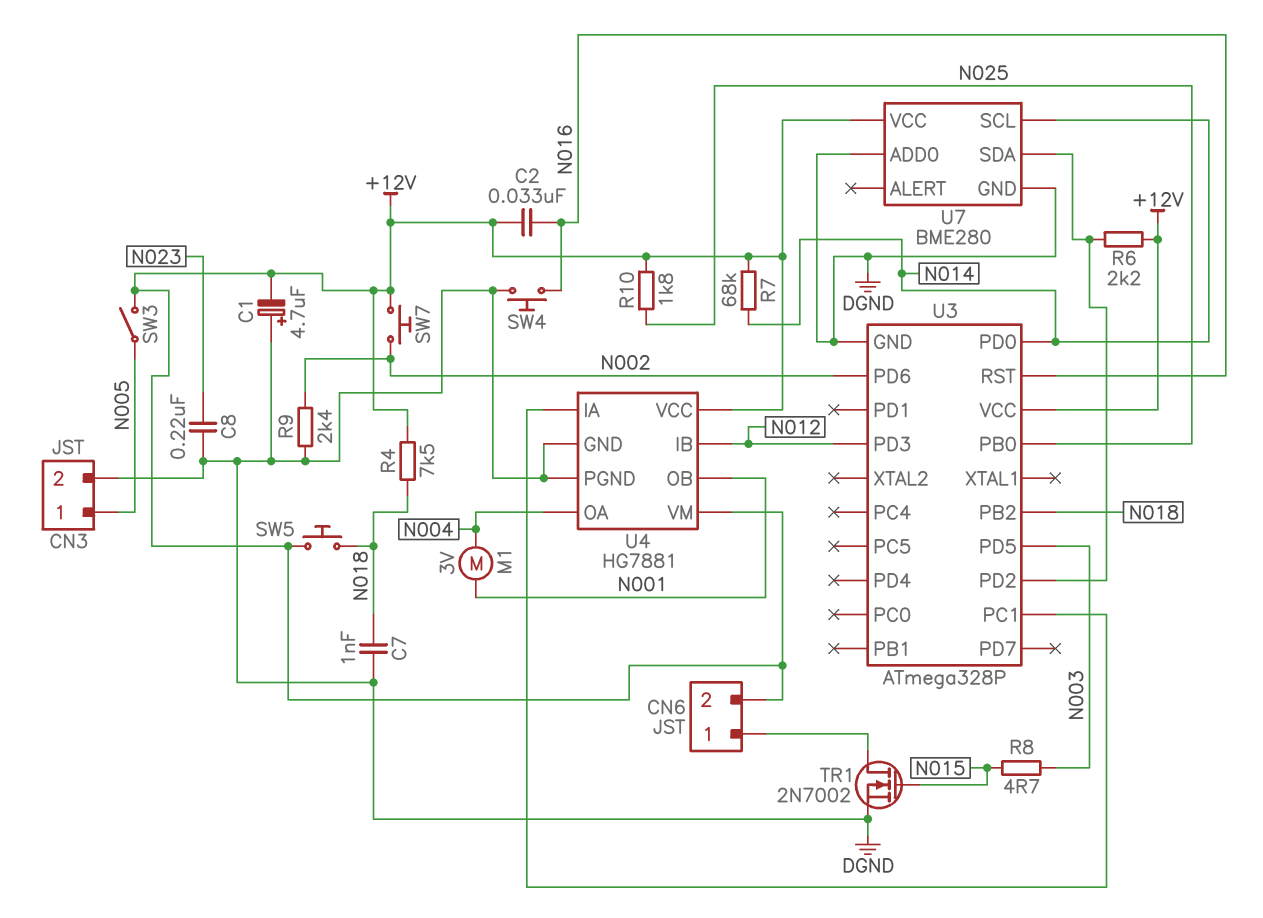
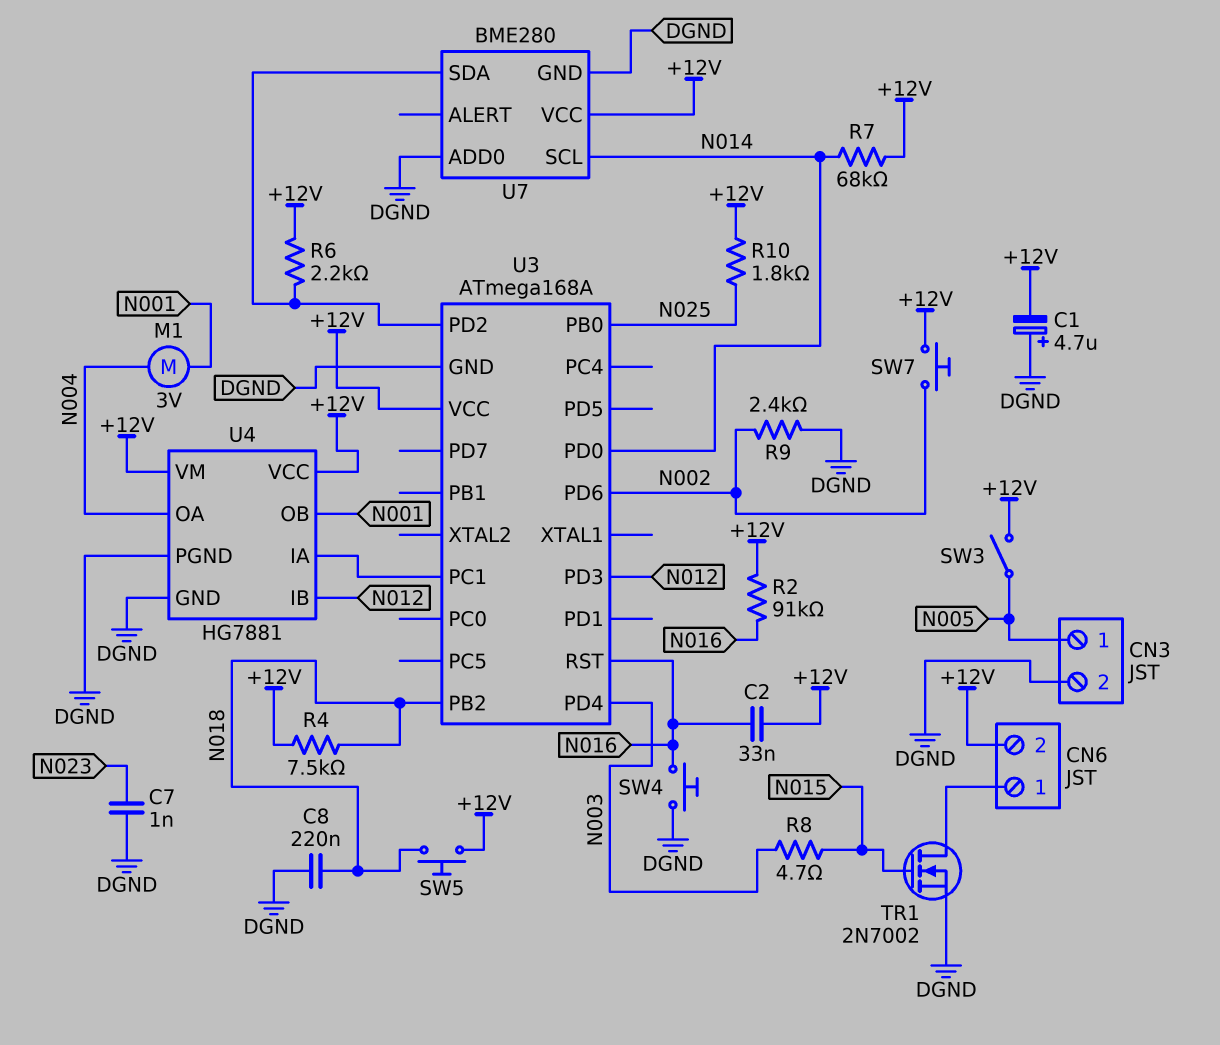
C7: 1nF (DGND, N018) -> 1nF (DGND, N023)
C8: 220nF (DGND, N023) -> 220nF (DGND, N018)
R2: none -> 91k (+12V, N016)
U3: ATmega328P -> ATmega168A
U3 pin PD4: none -> N003
U3 pin PD5: N003 -> none

